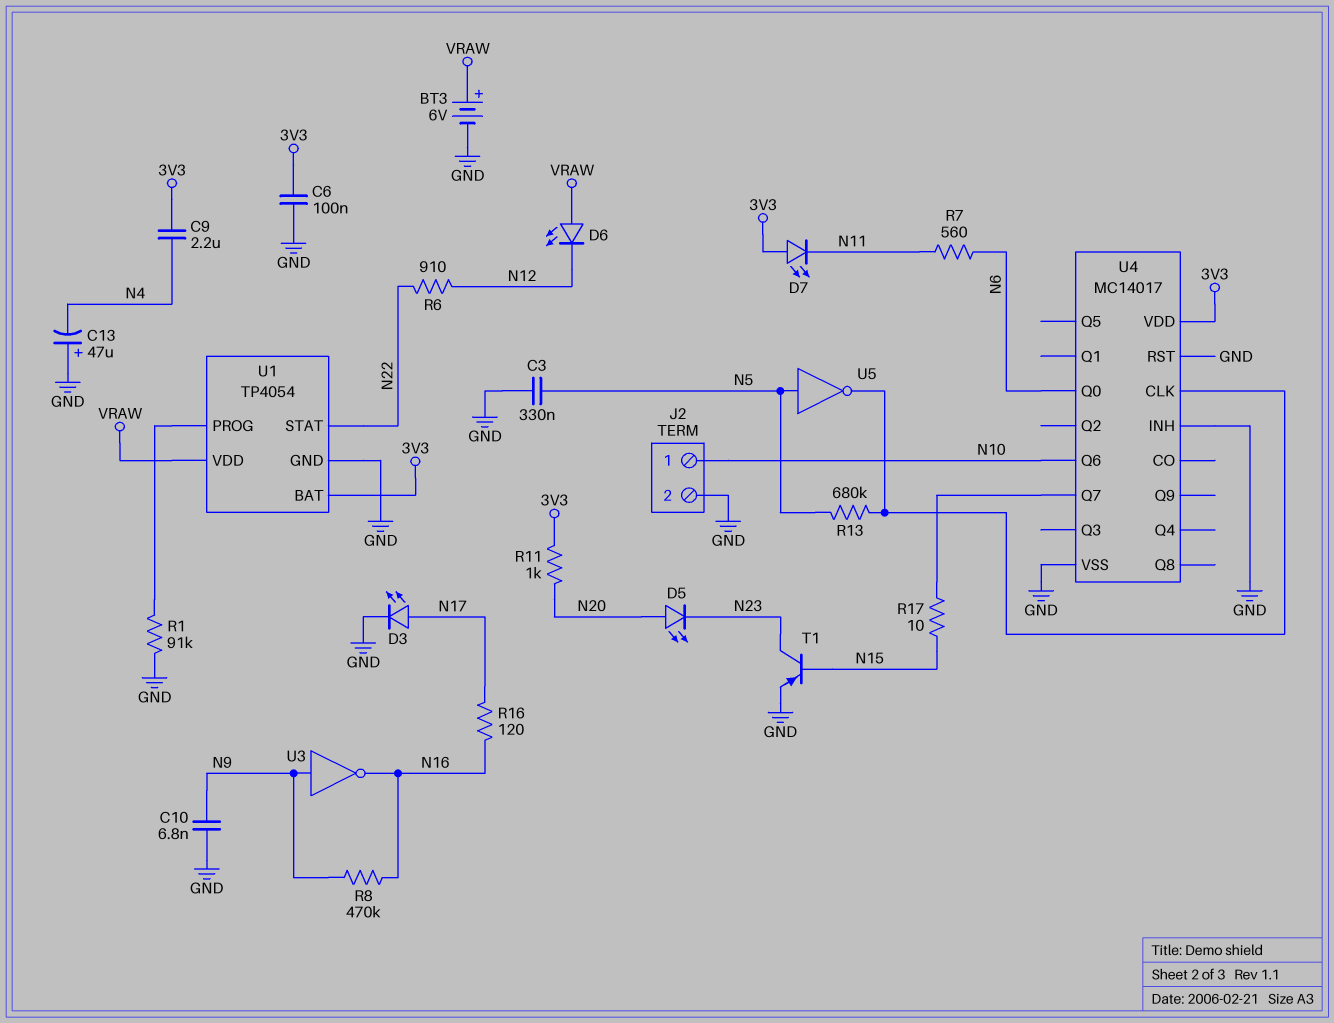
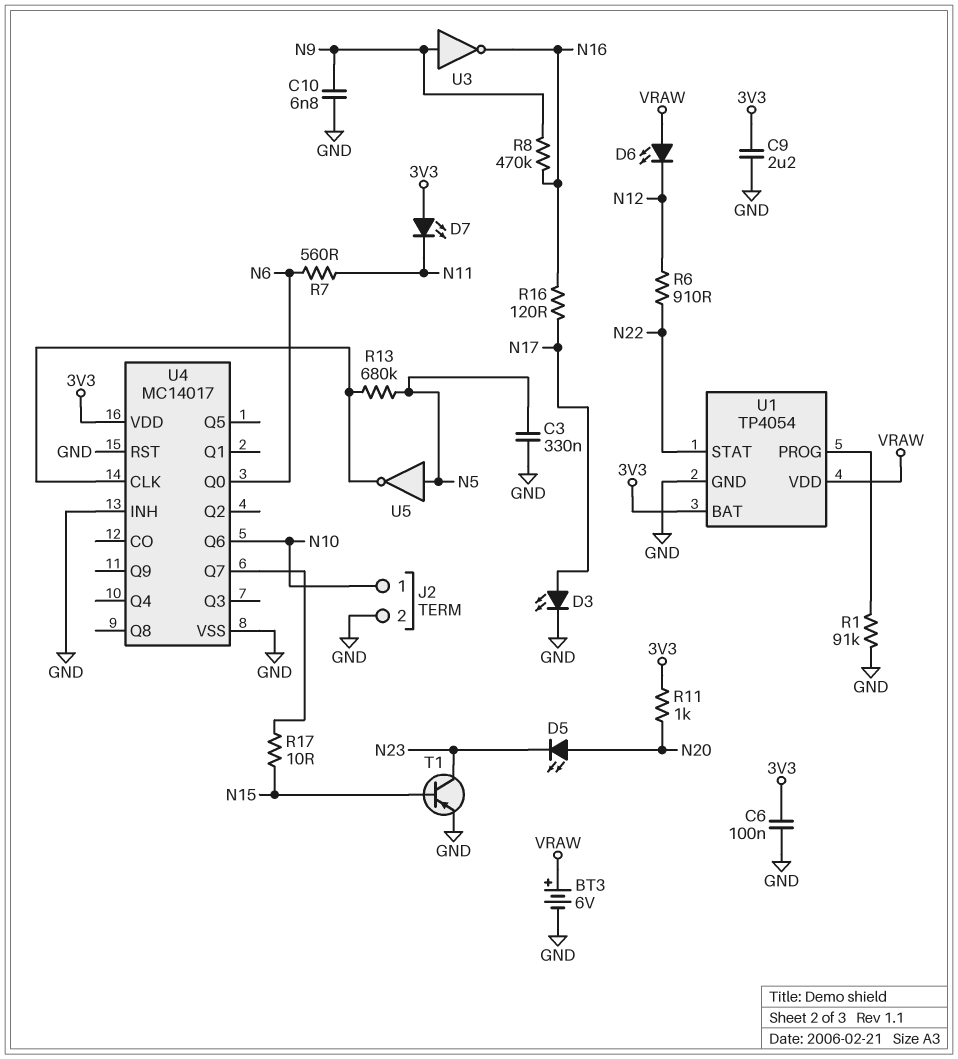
C9: 2.2uF (3V3, N4) -> 2.2uF (3V3, GND)
C13: 47uF (plus GND, minus N4) -> none

